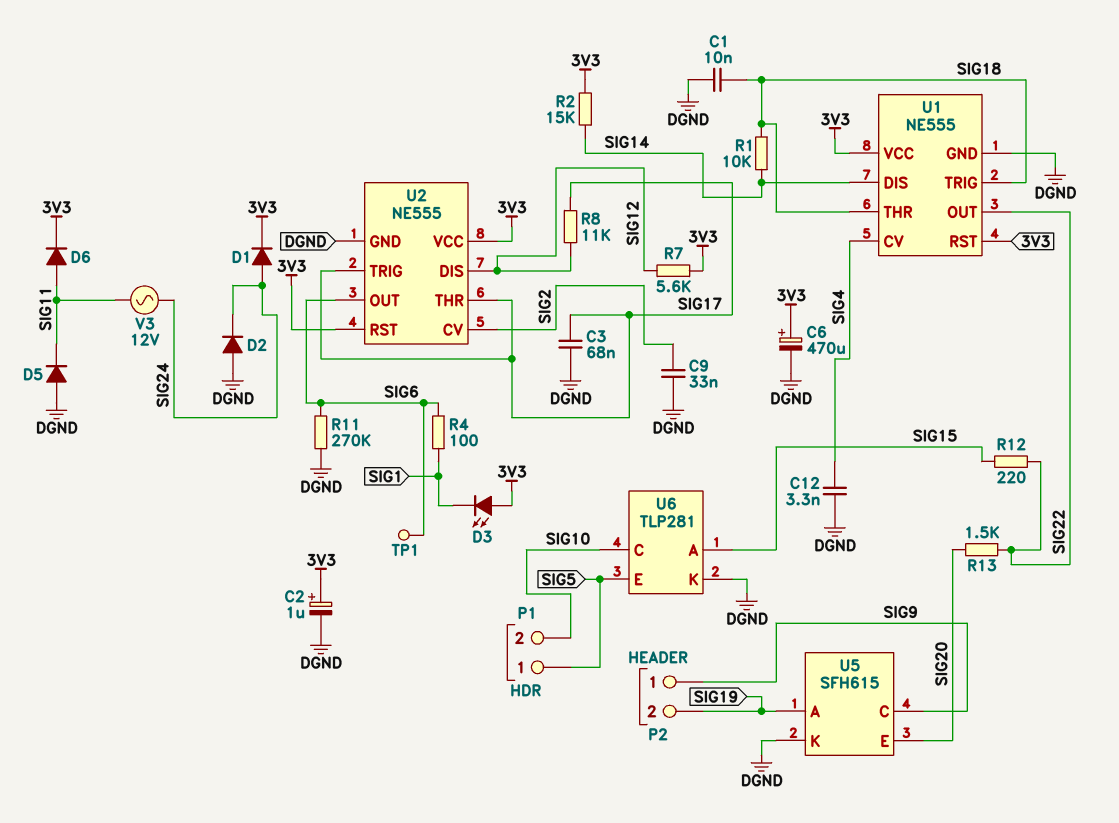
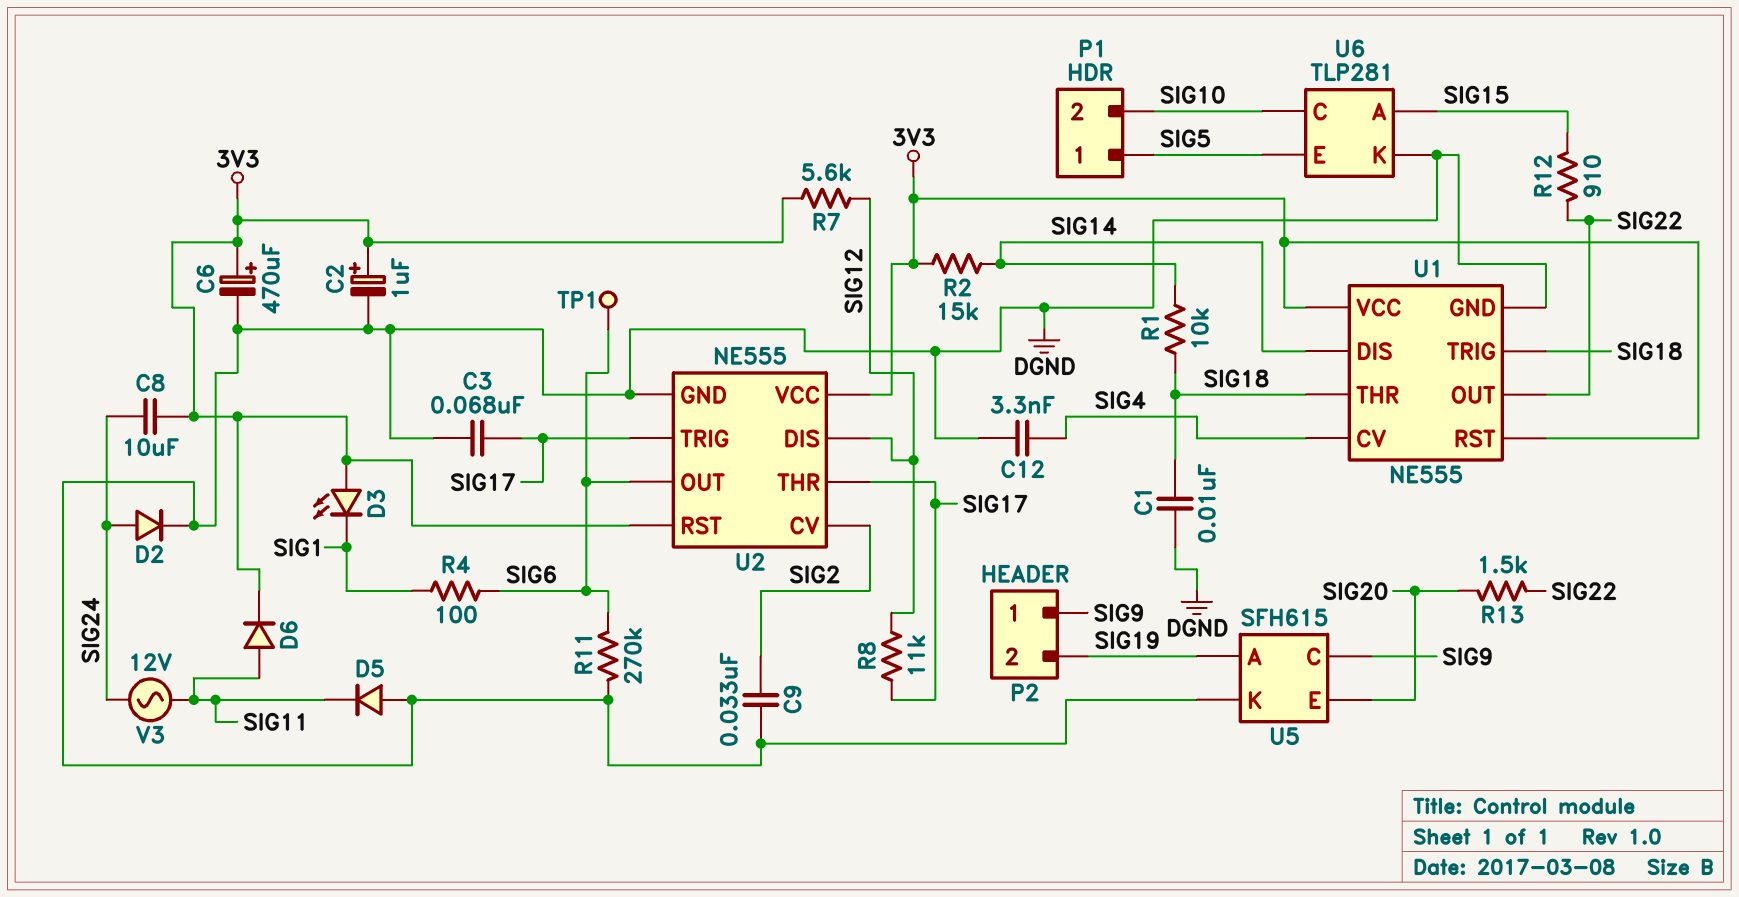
C8: none -> 10uF (3V3, SIG24)
D1: diode (A SIG24, K 3V3) -> none
D2: diode (A DGND, K SIG24) -> diode (A SIG24, K DGND)
R12: 220 (SIG15, SIG22) -> 910 (SIG15, SIG22)

